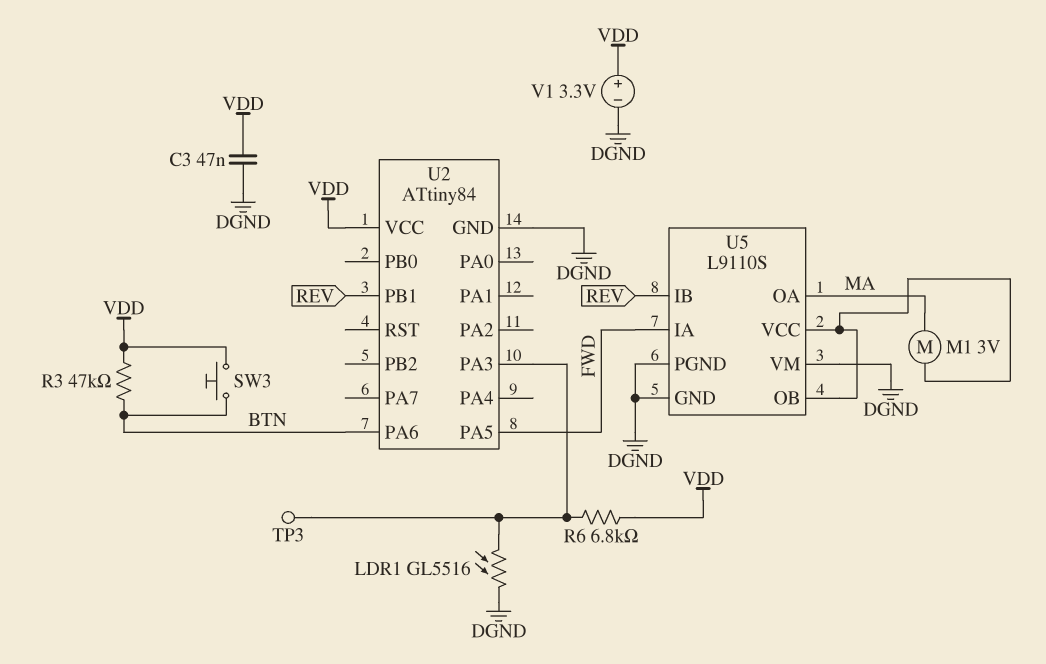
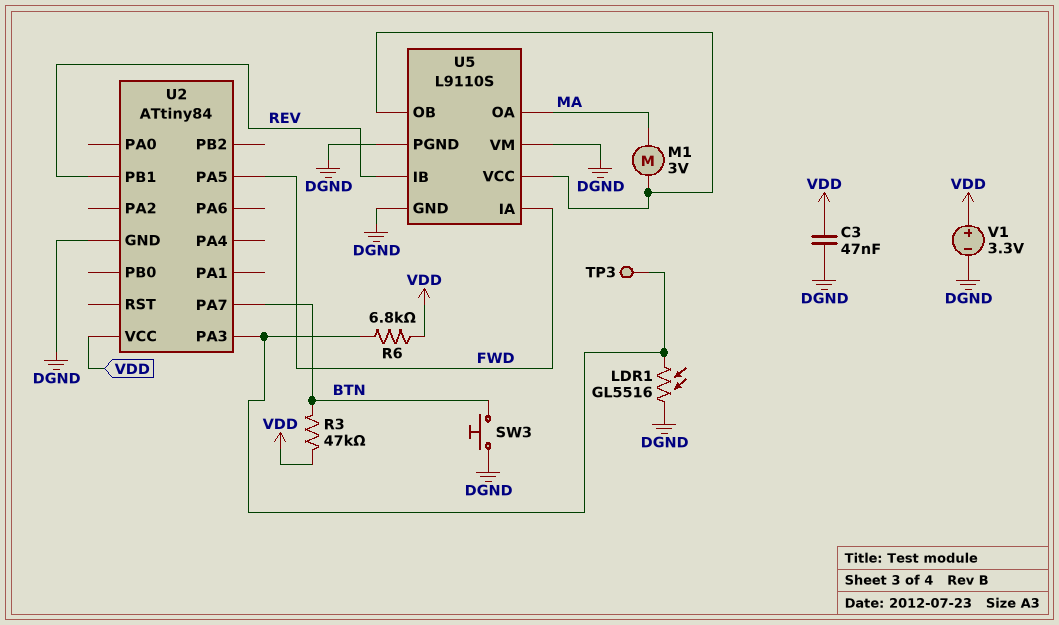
SW3: button (BTN, VDD) -> button (BTN, DGND)
U2 pin PA6: BTN -> none
U2 pin PA7: none -> BTN

